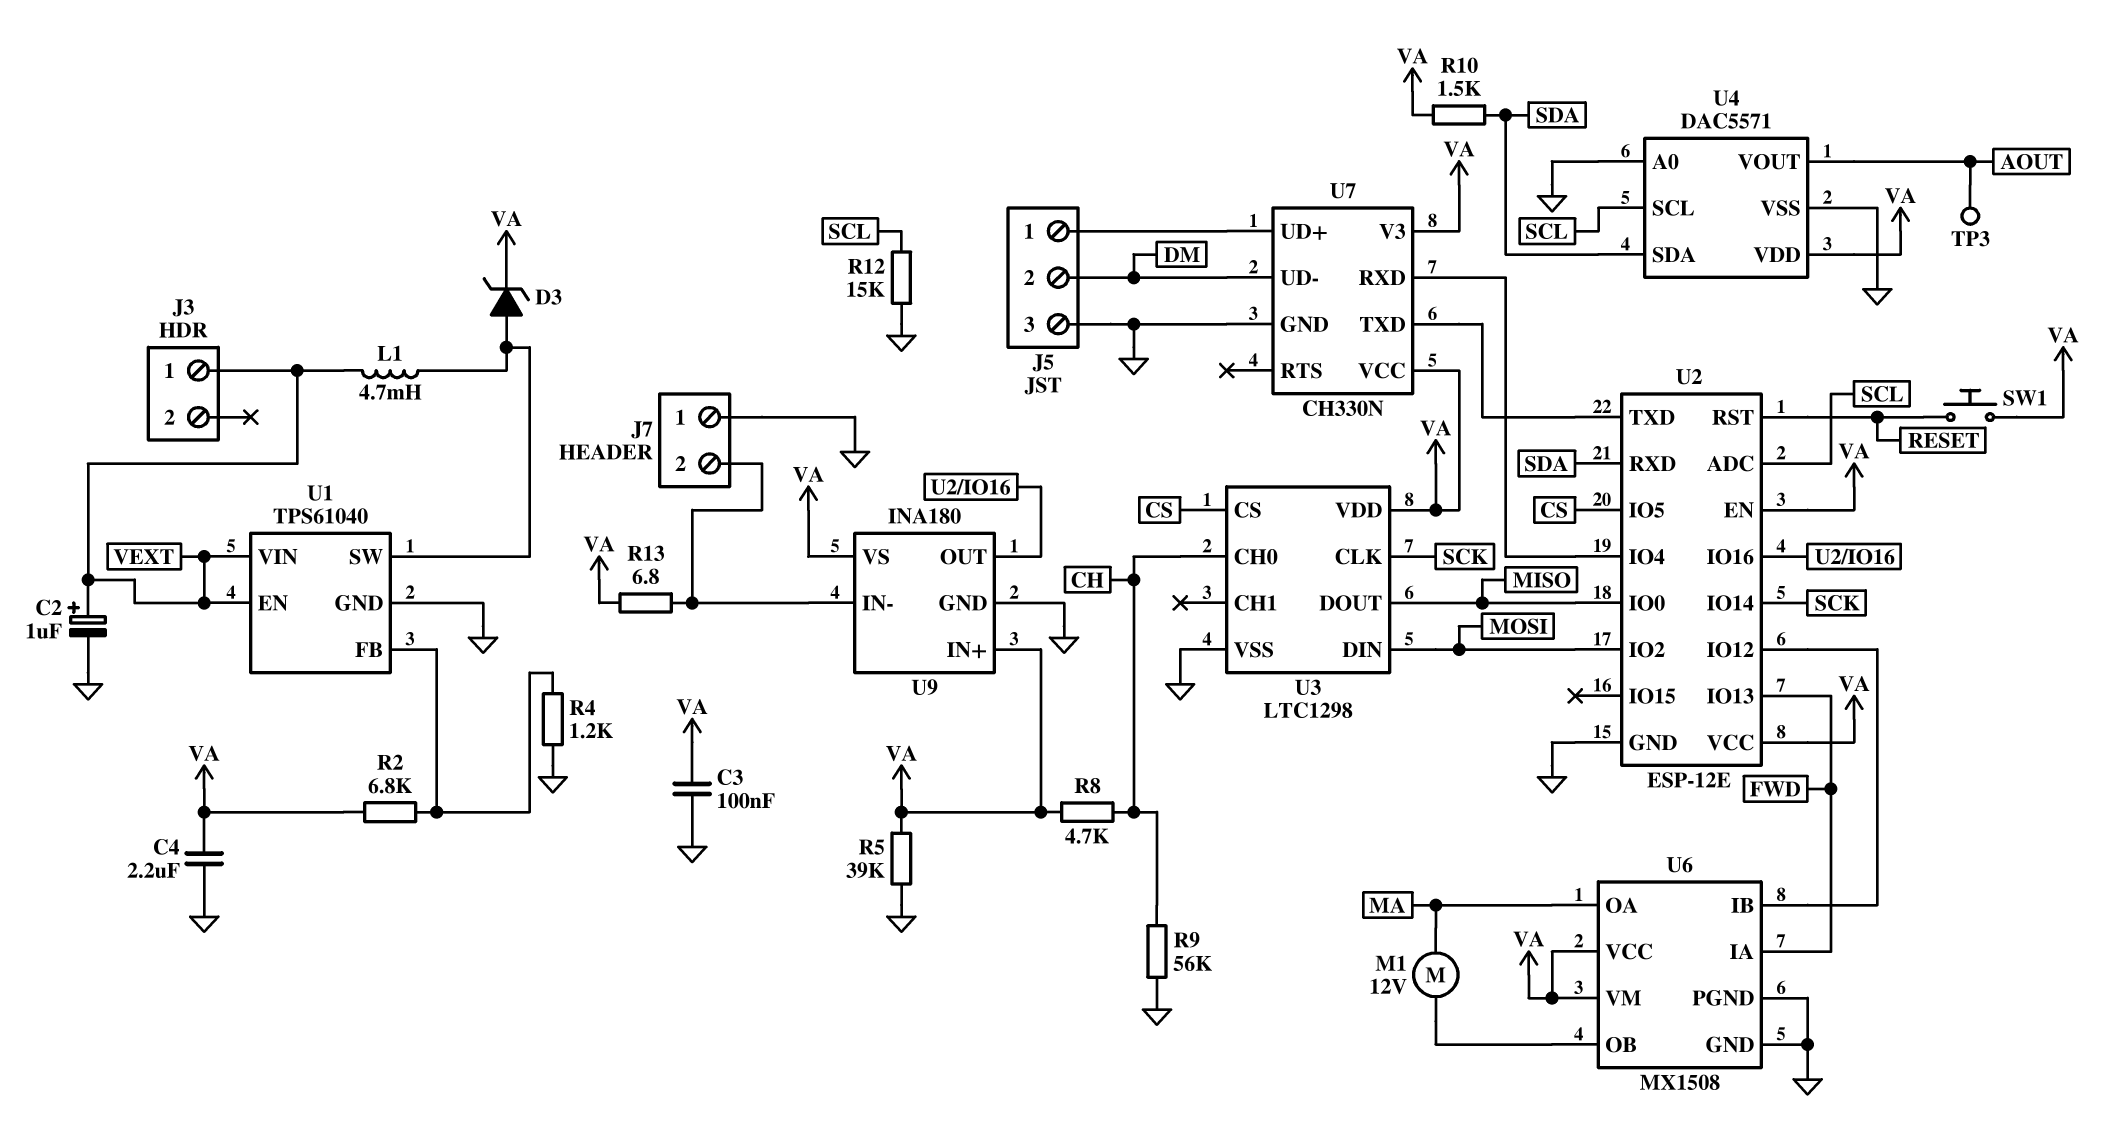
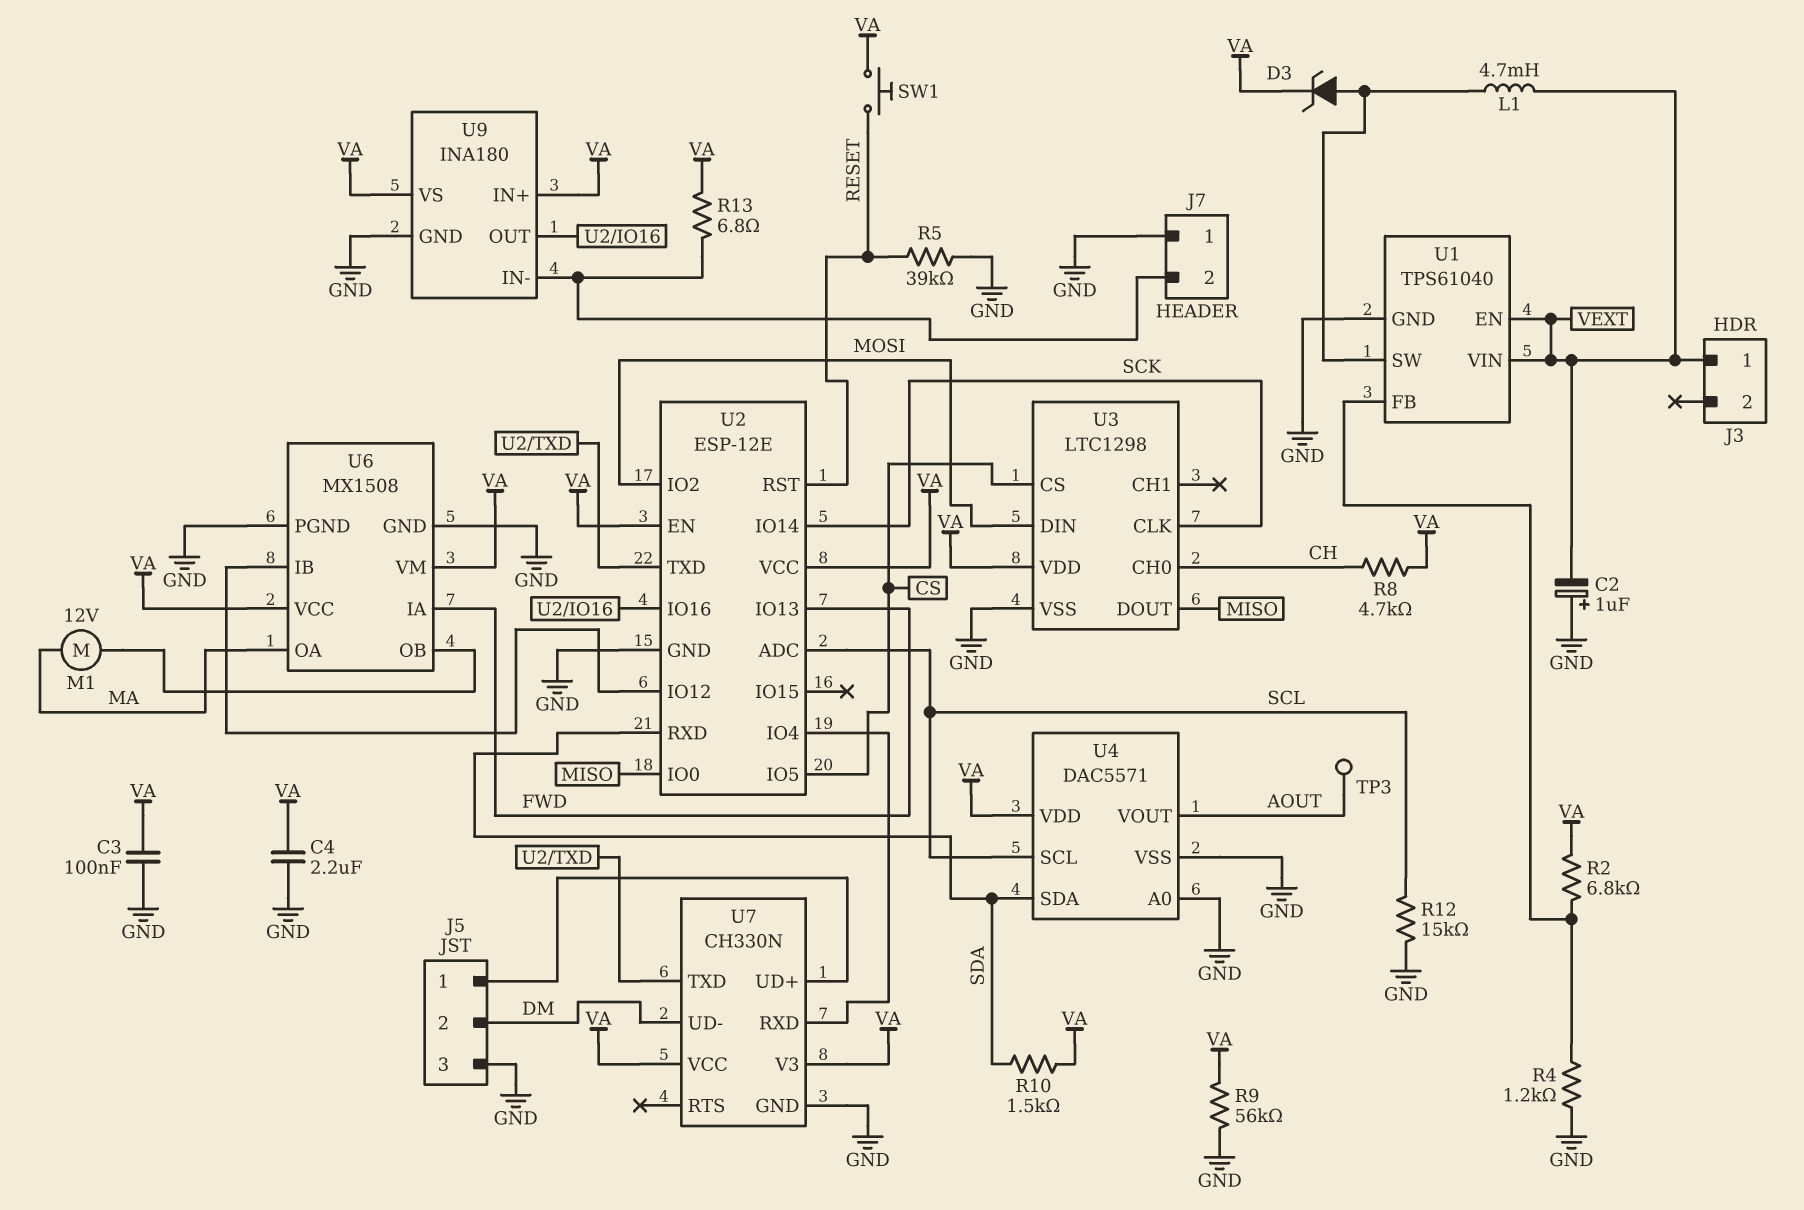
C2: 1uF (plus VEXT, minus GND) -> 1uF (plus GND, minus VEXT)
R5: 39k (GND, VA) -> 39k (GND, RESET)
R9: 56k (CH, GND) -> 56k (GND, VA)

